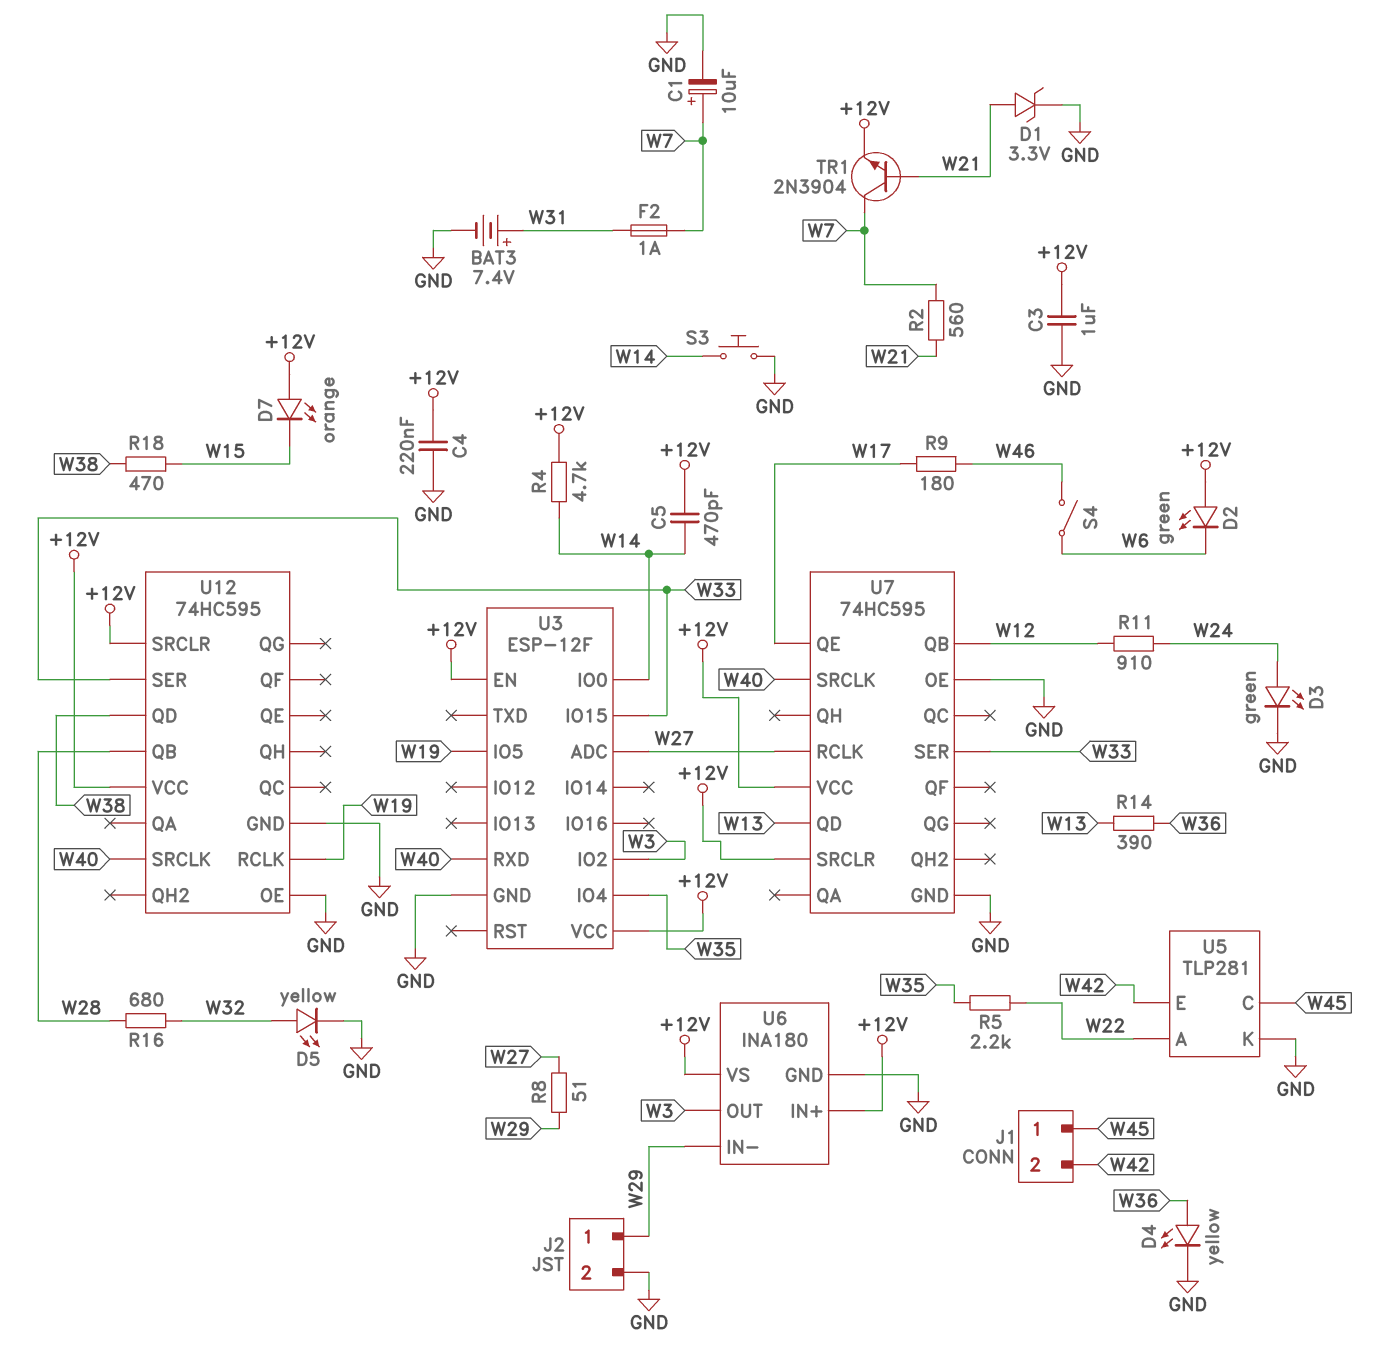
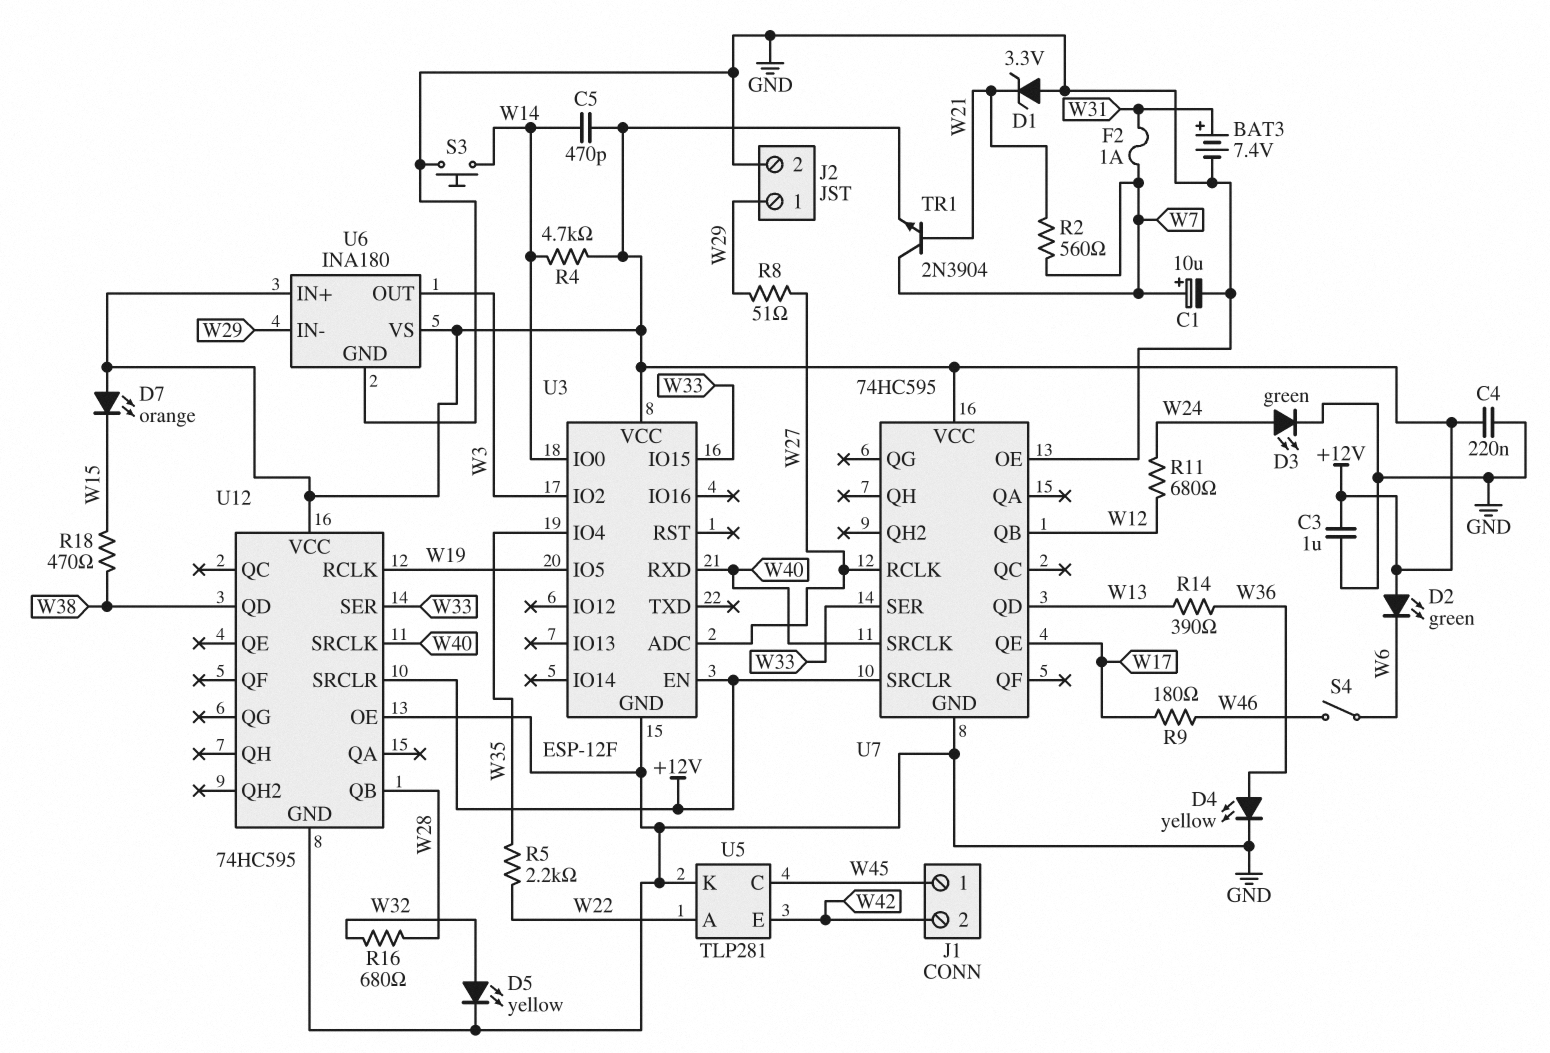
D1: zener 3.3V (A W21, K GND) -> zener 3.3V (A GND, K W21)
R11: 910 (W12, W24) -> 680 (W12, W24)

